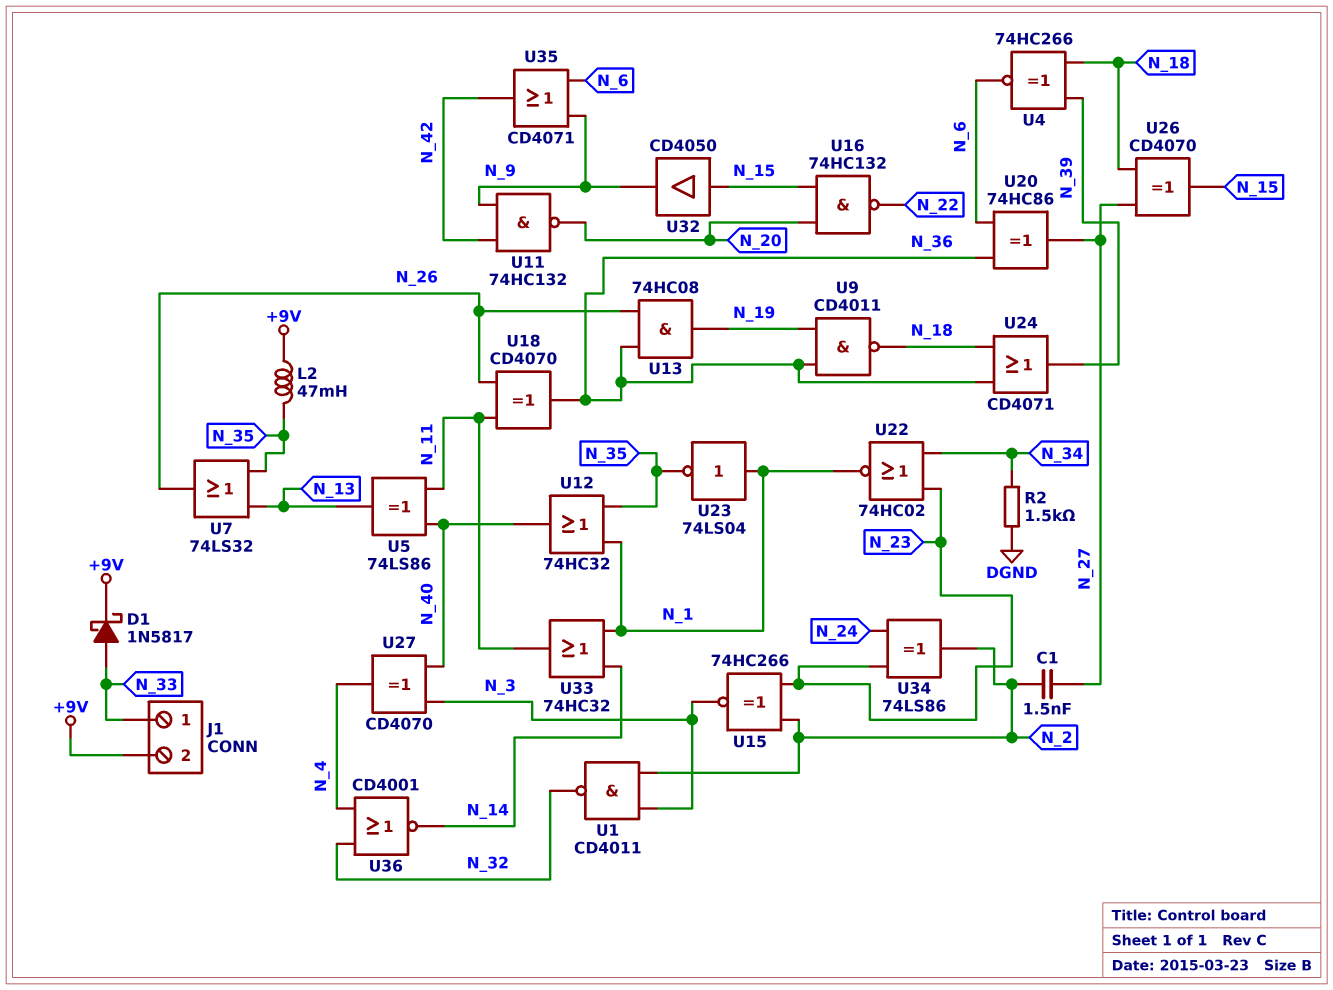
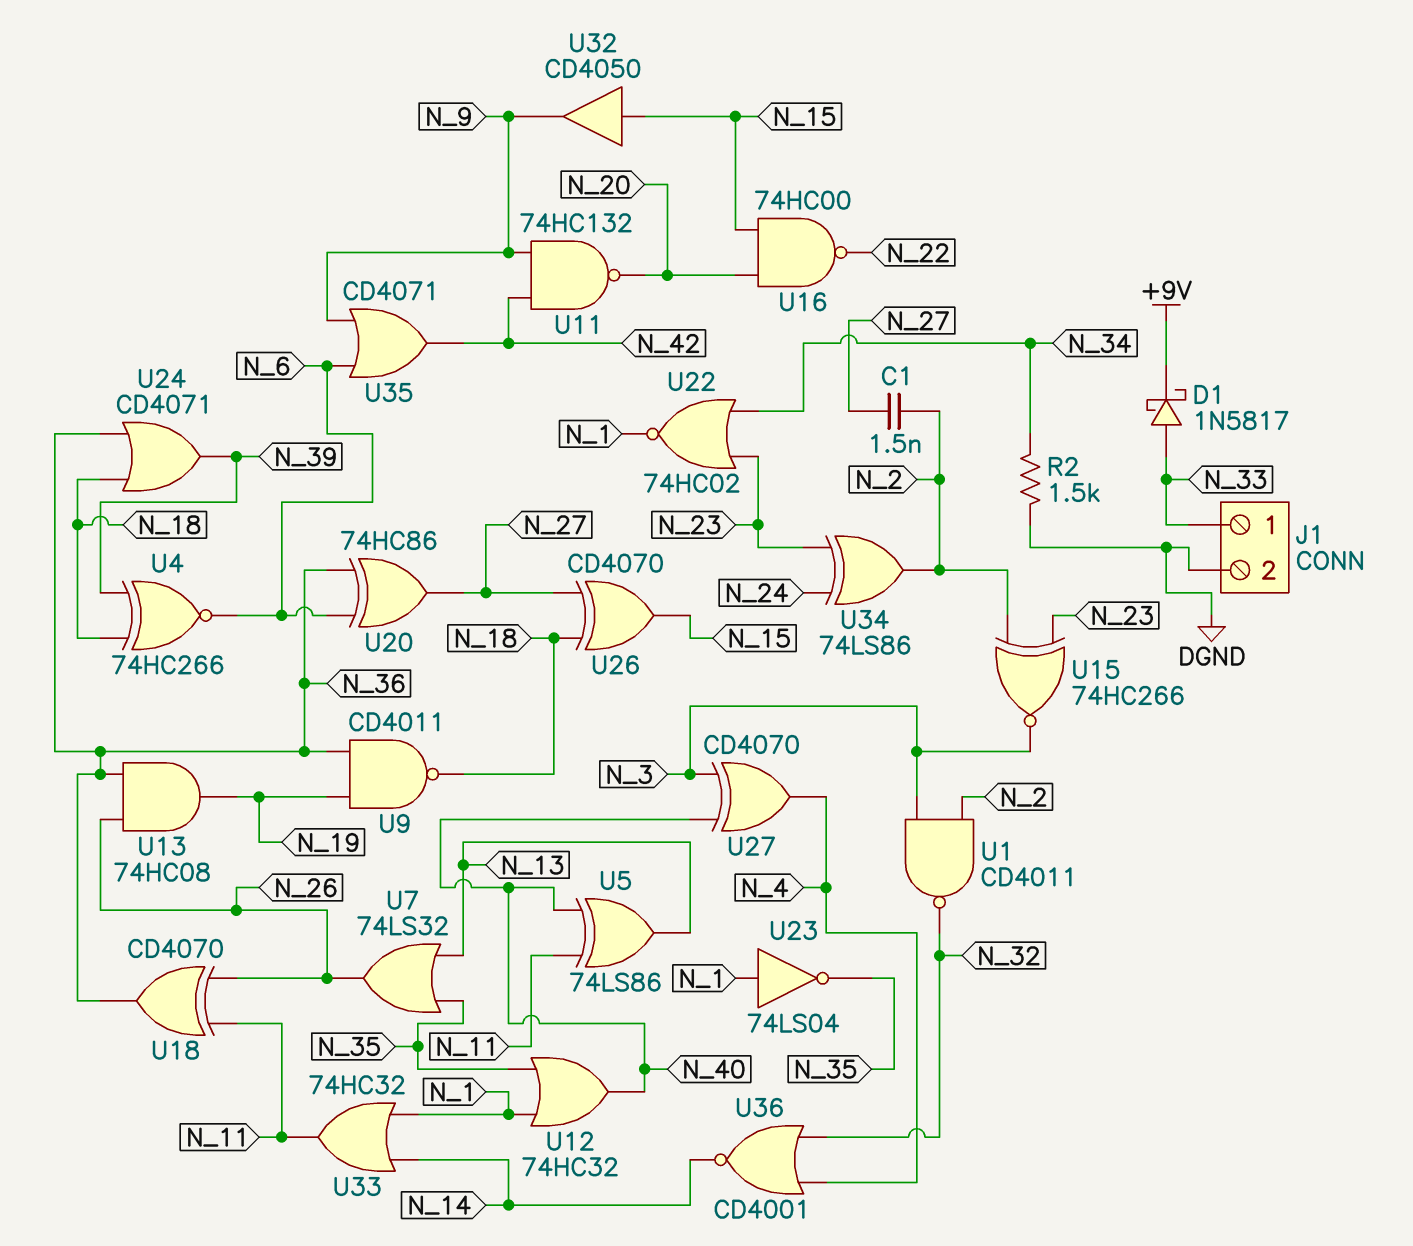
J1 pin 2: +9V -> DGND
L2: 47mH (+9V, N_35) -> none
U16: NAND 74HC132 (in N_15, in N_20, out N_22) -> NAND 74HC00 (in N_15, in N_20, out N_22)

